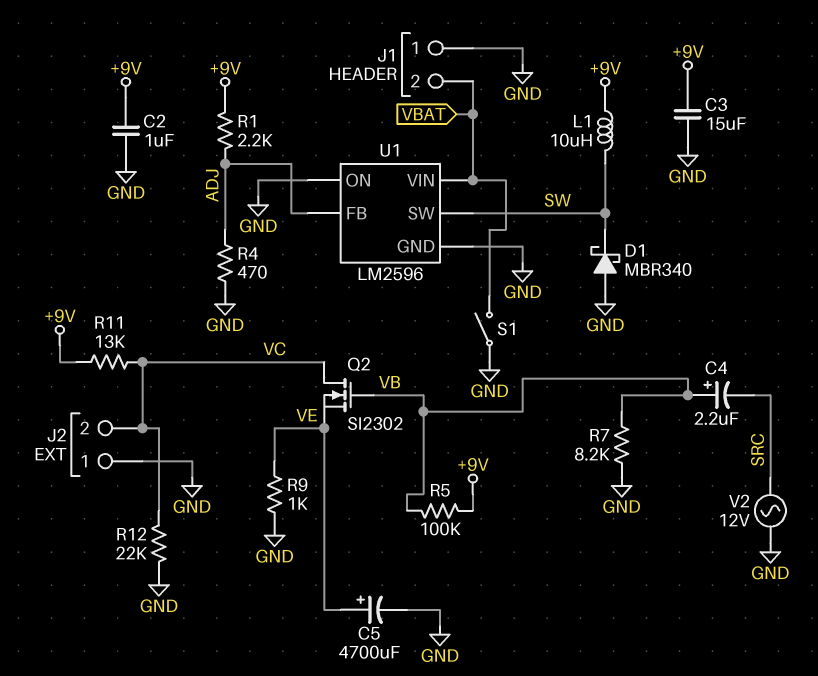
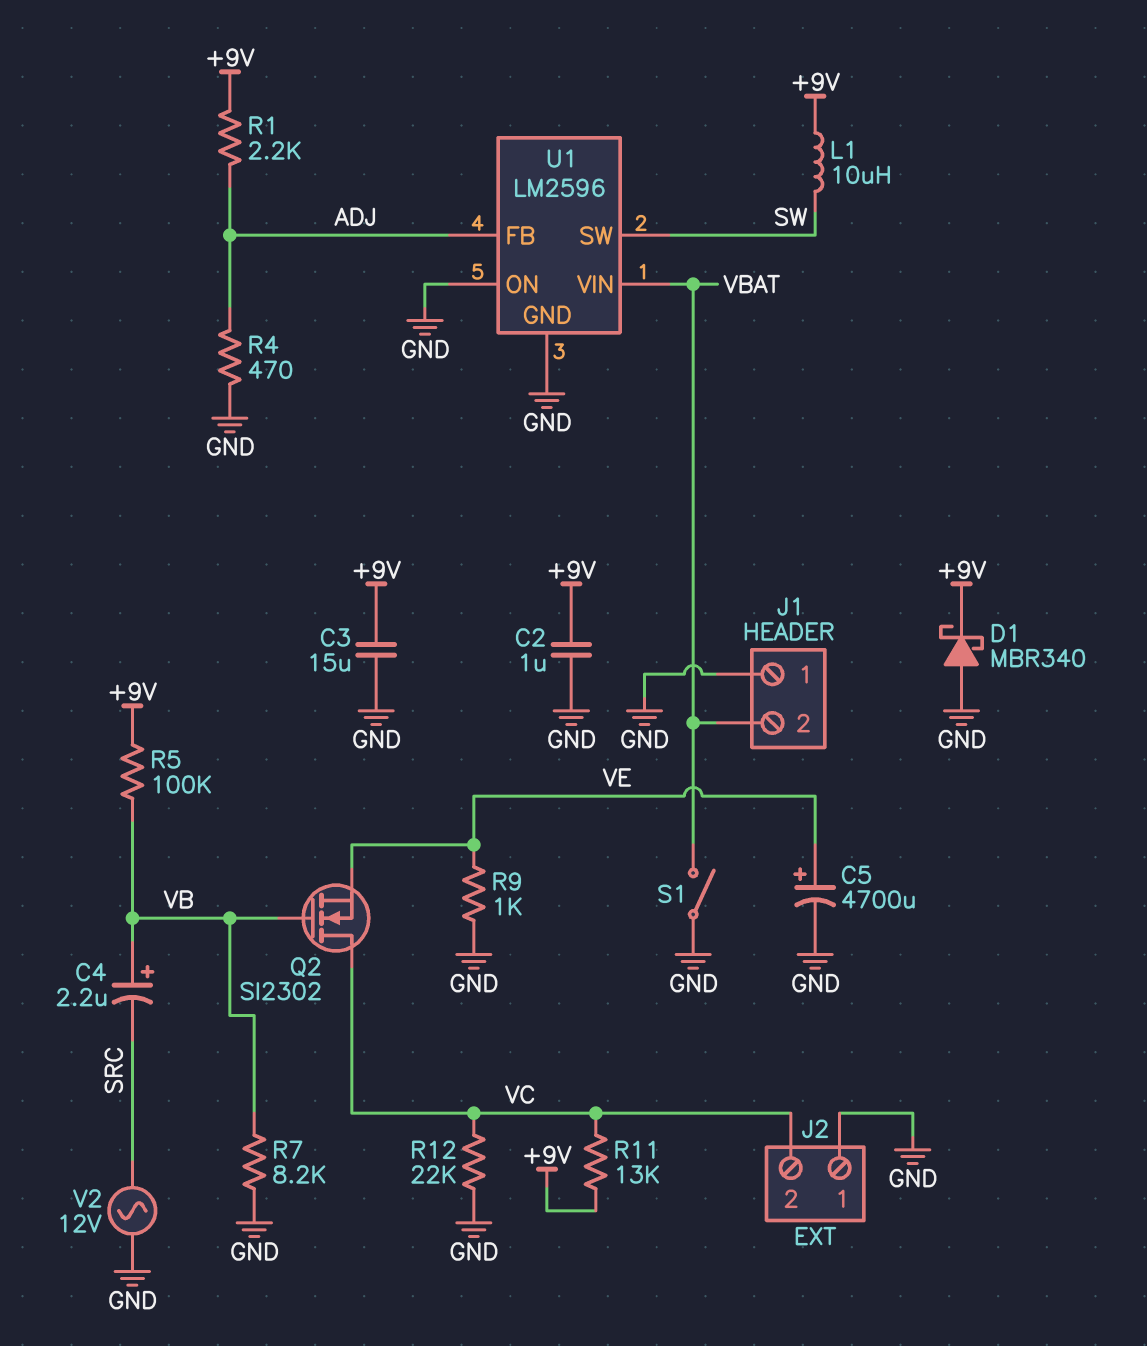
D1: schottky MBR340 (A GND, K SW) -> schottky MBR340 (A GND, K +9V)

